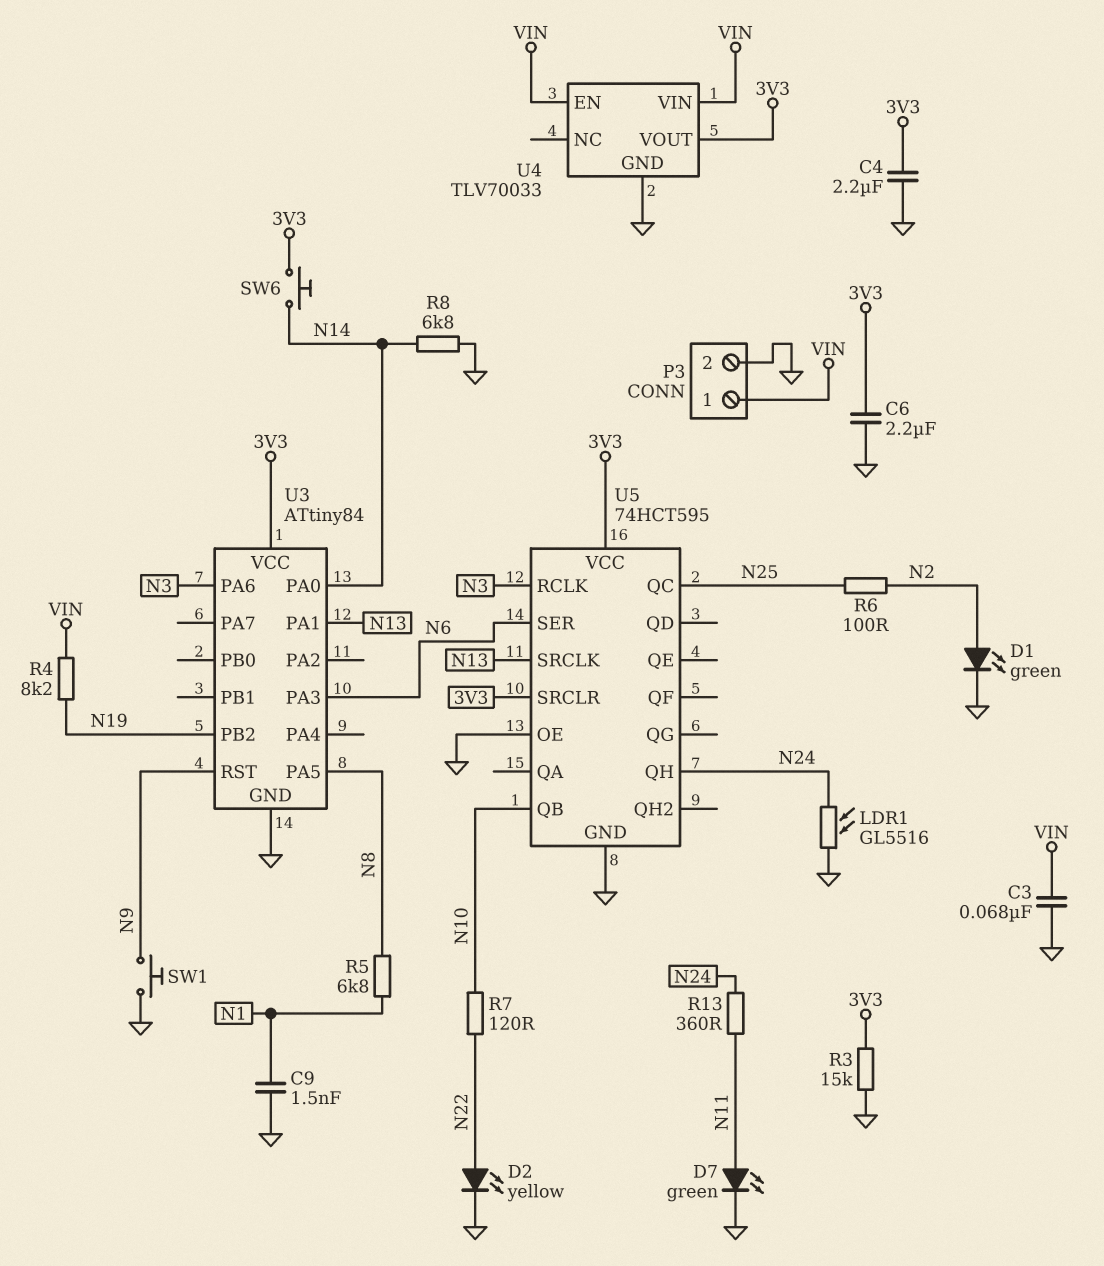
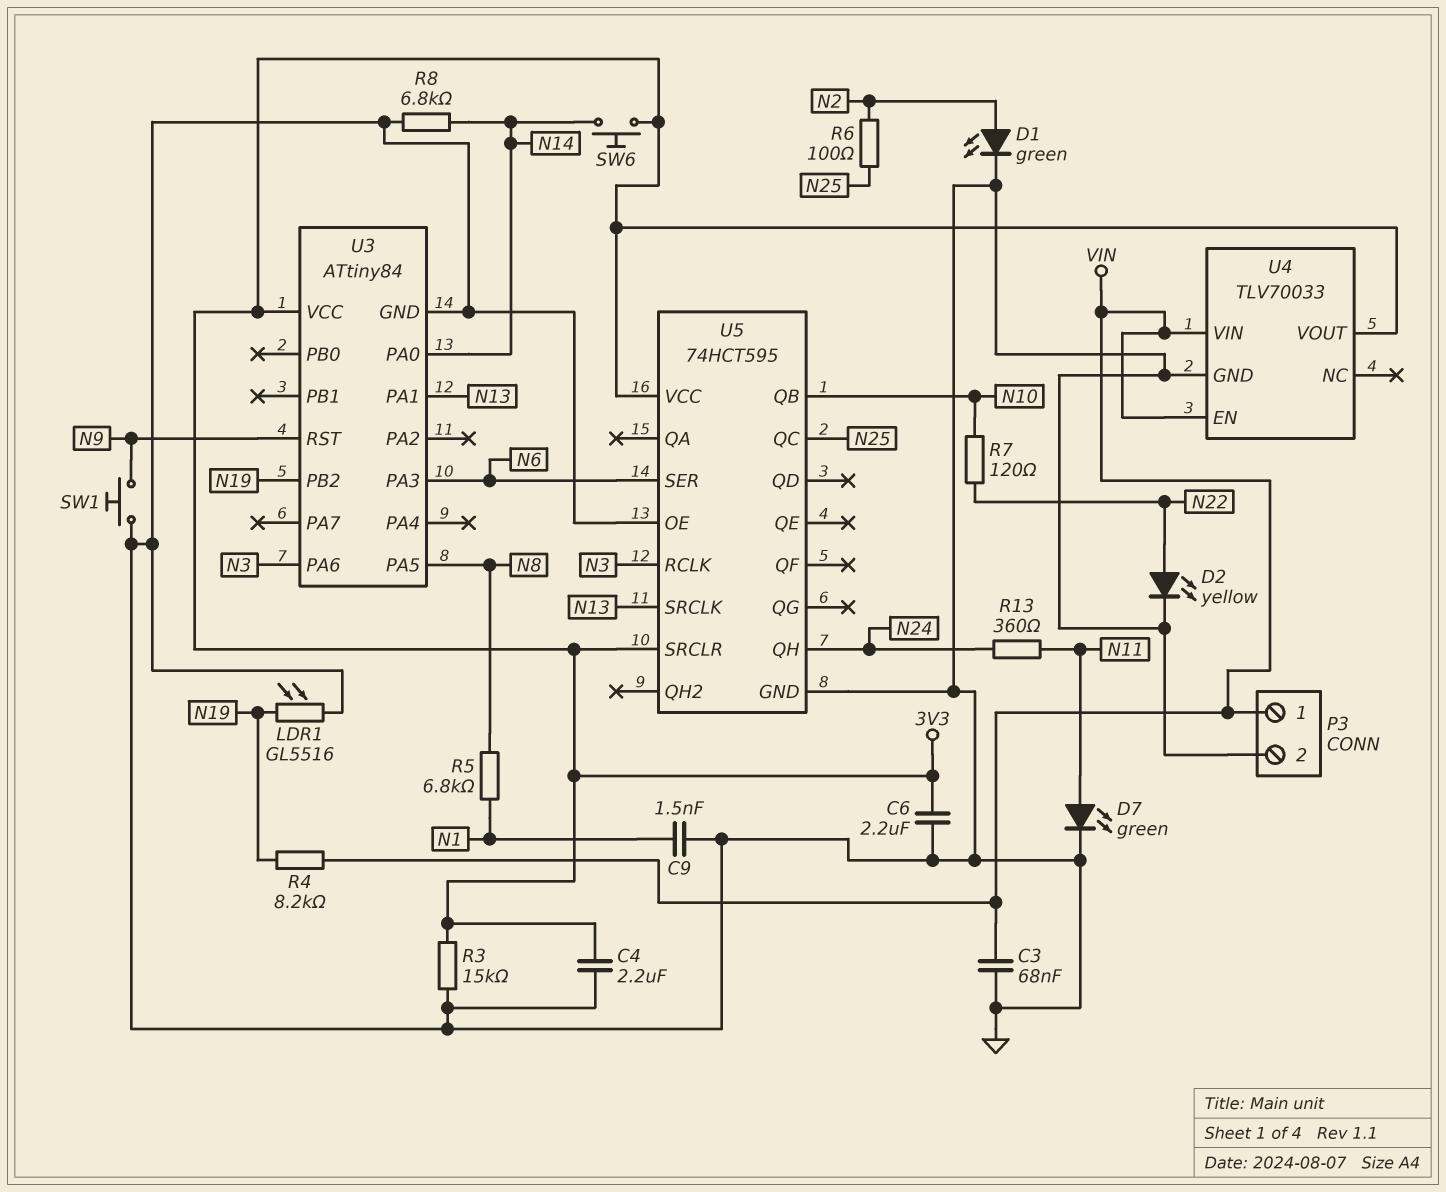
LDR1: GL5516 (GND, N24) -> GL5516 (GND, N19)

